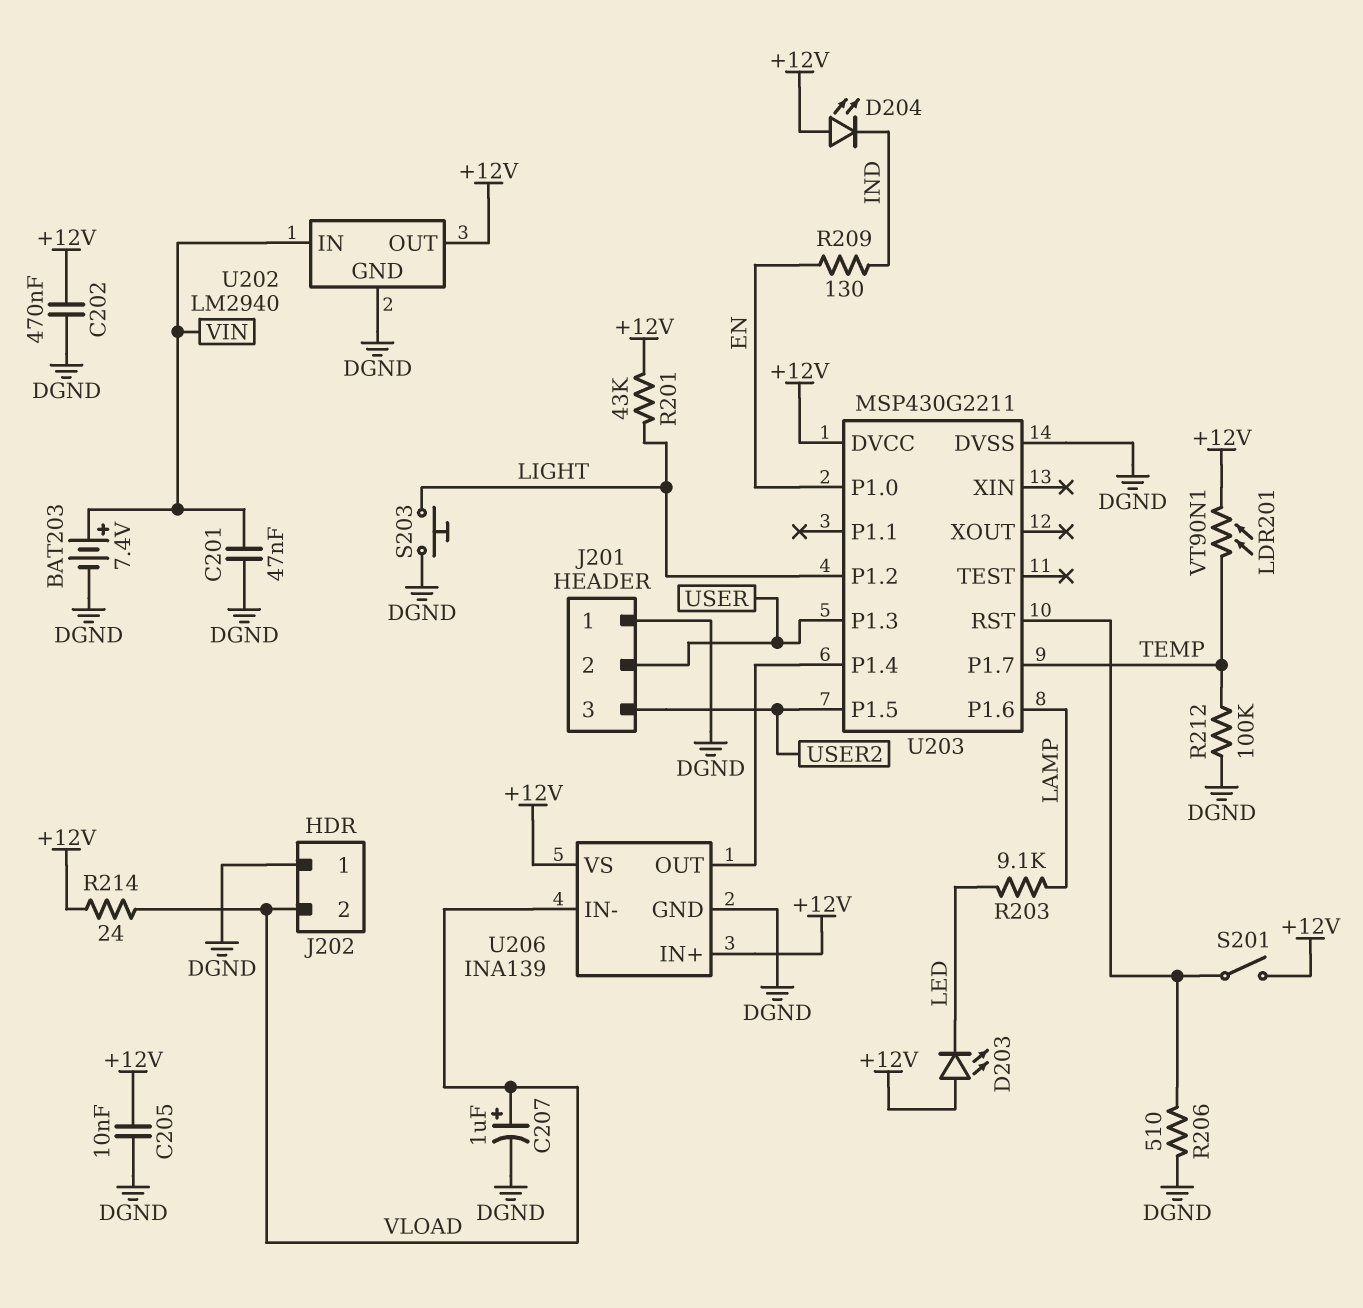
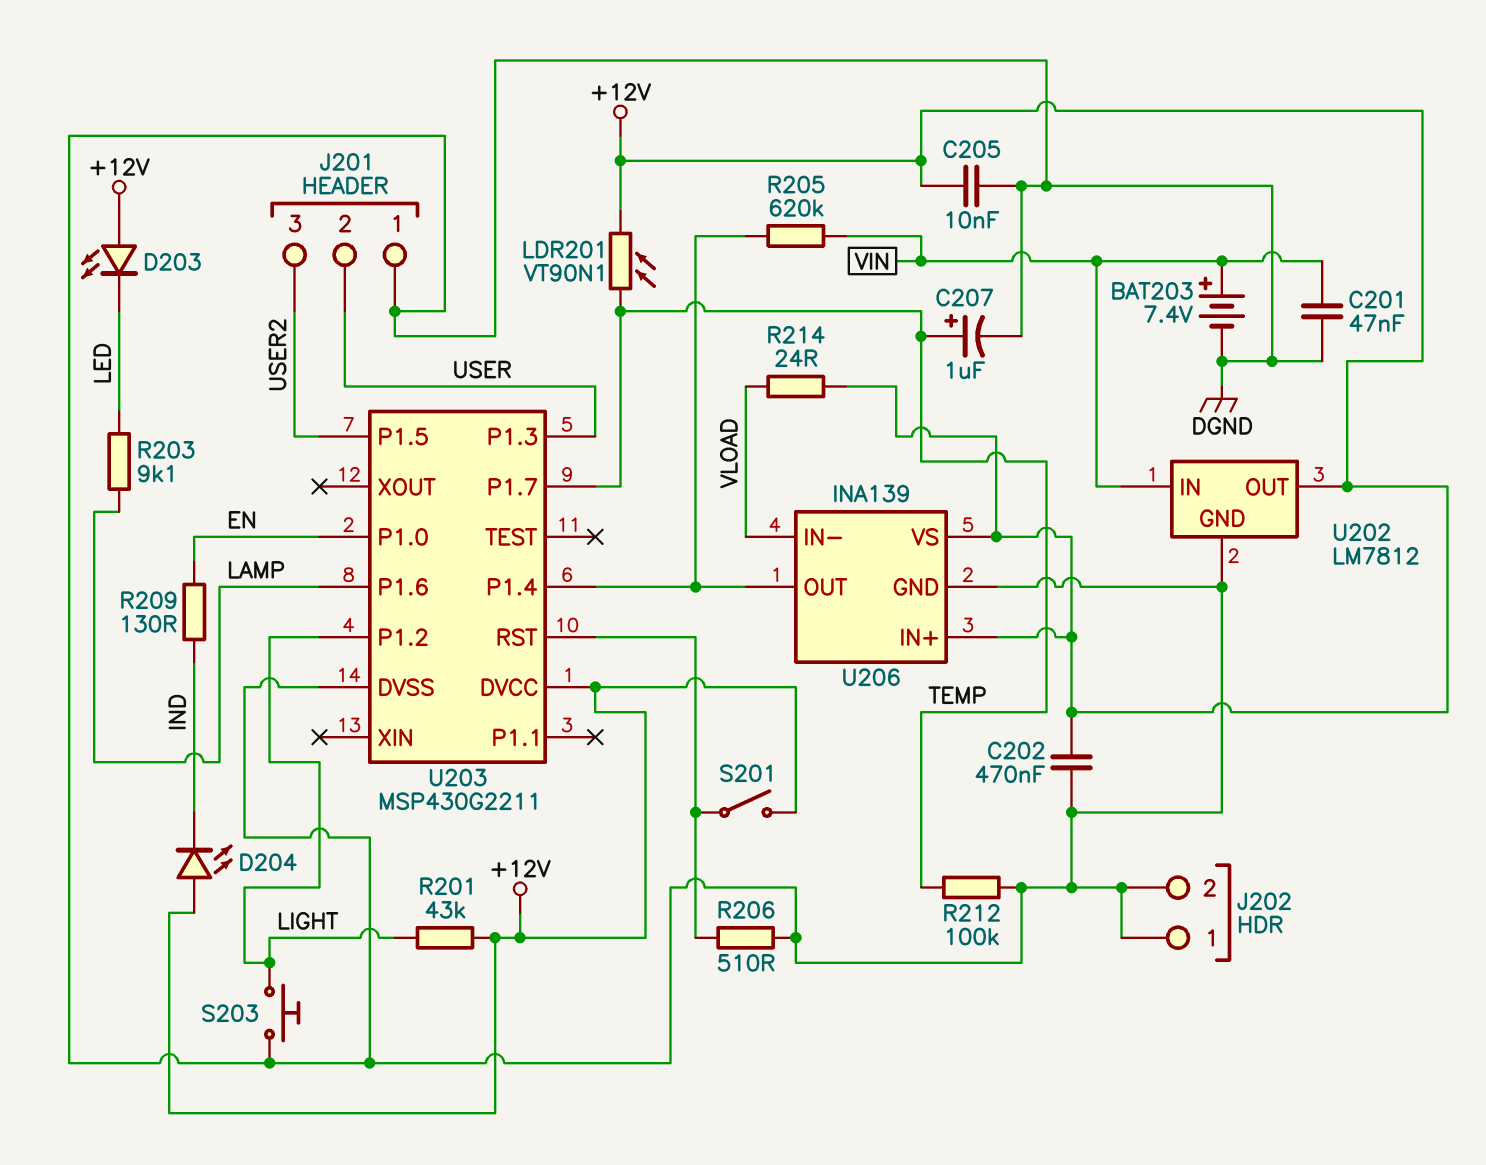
C207: 1uF (plus VLOAD, minus DGND) -> 1uF (plus TEMP, minus DGND)
J202 pin 2: VLOAD -> DGND
R205: none -> 620k (U203/P1.4, VIN)
U202: LM2940 -> LM7812

